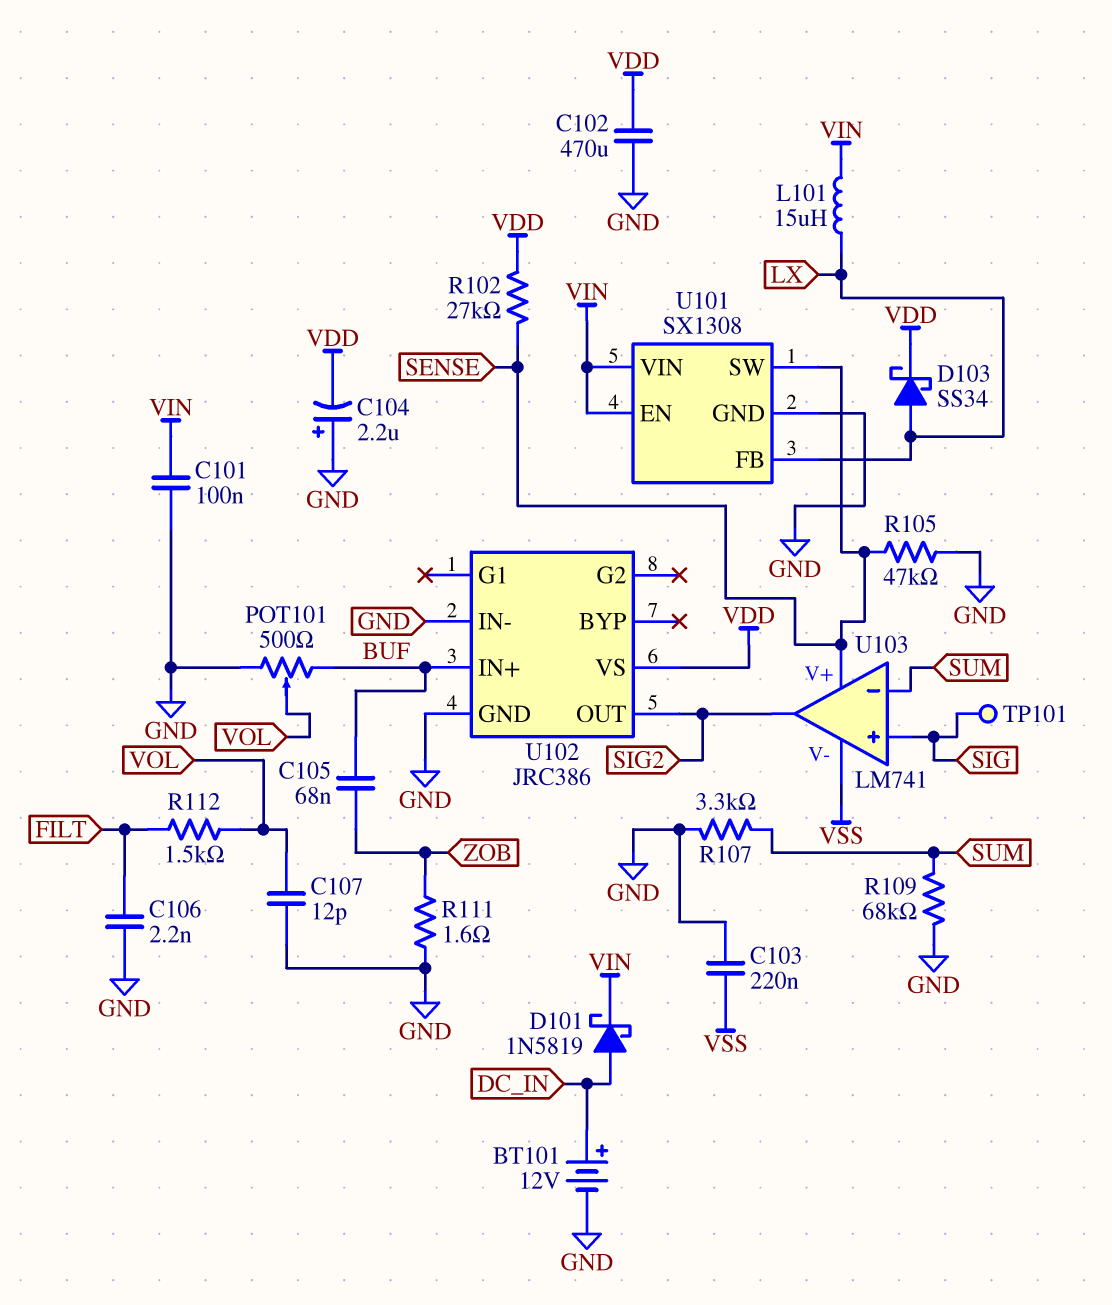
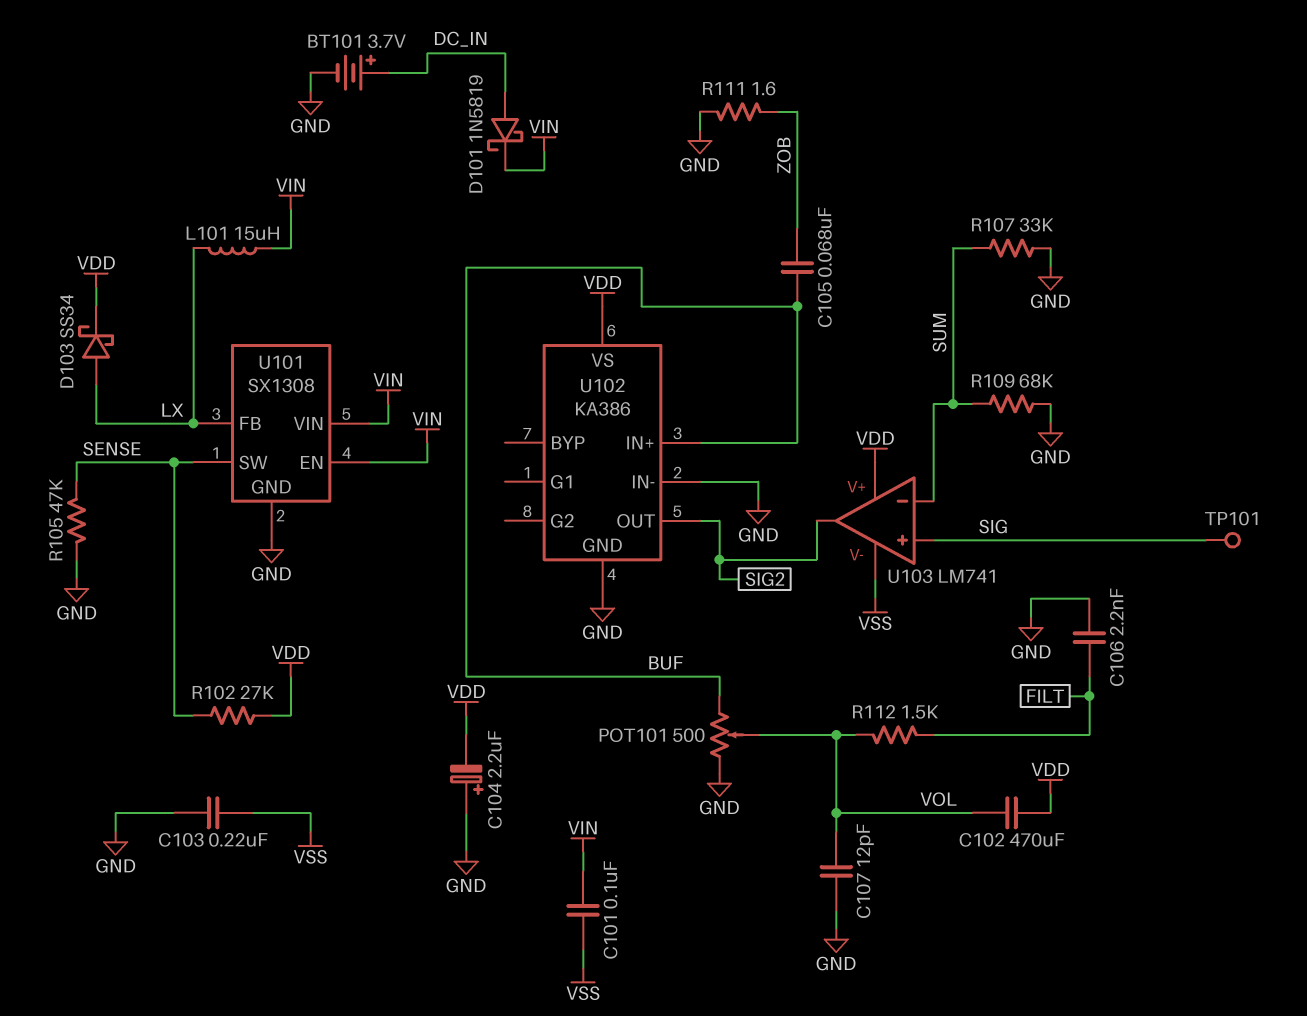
BT101: 12V (plus DC_IN, minus GND) -> 3.7V (plus DC_IN, minus GND)
C101: 100nF (GND, VIN) -> 100nF (VIN, VSS)
C102: 470uF (GND, VDD) -> 470uF (VDD, VOL)
R107: 3.3k (GND, SUM) -> 33k (GND, SUM)
U102: JRC386 -> KA386
U103 pin V+: SENSE -> VDD

